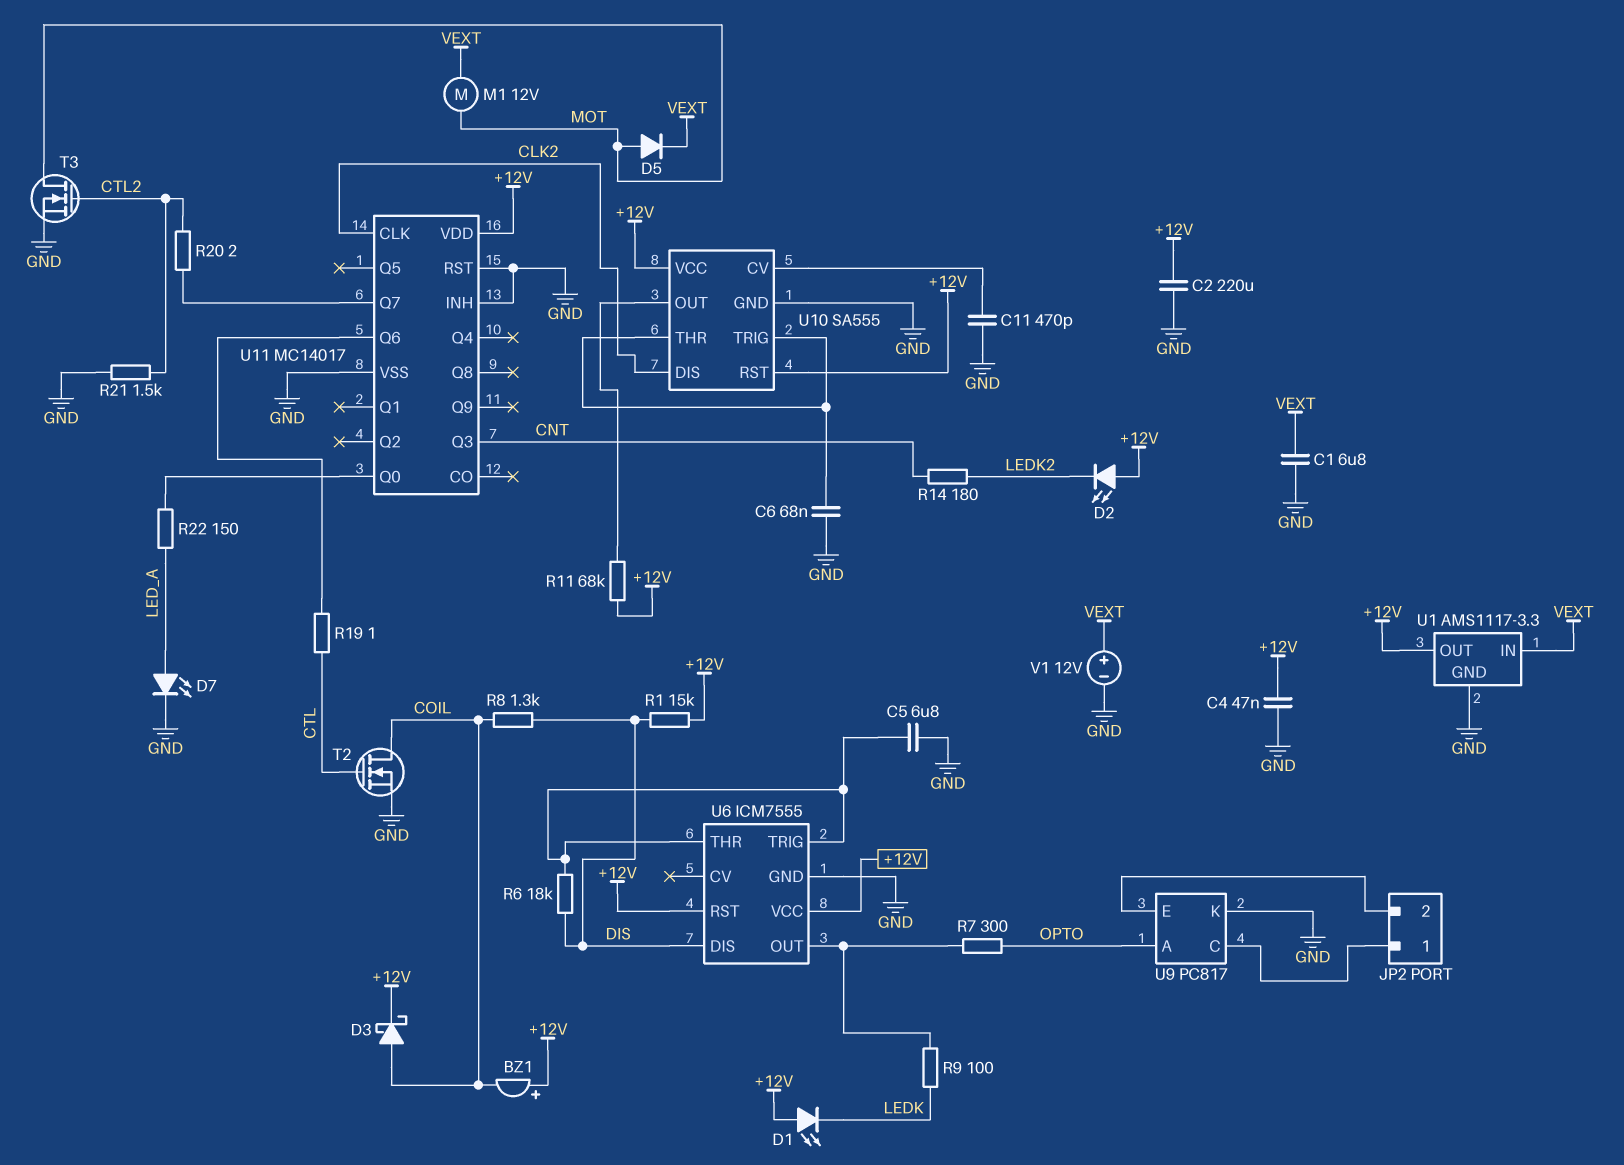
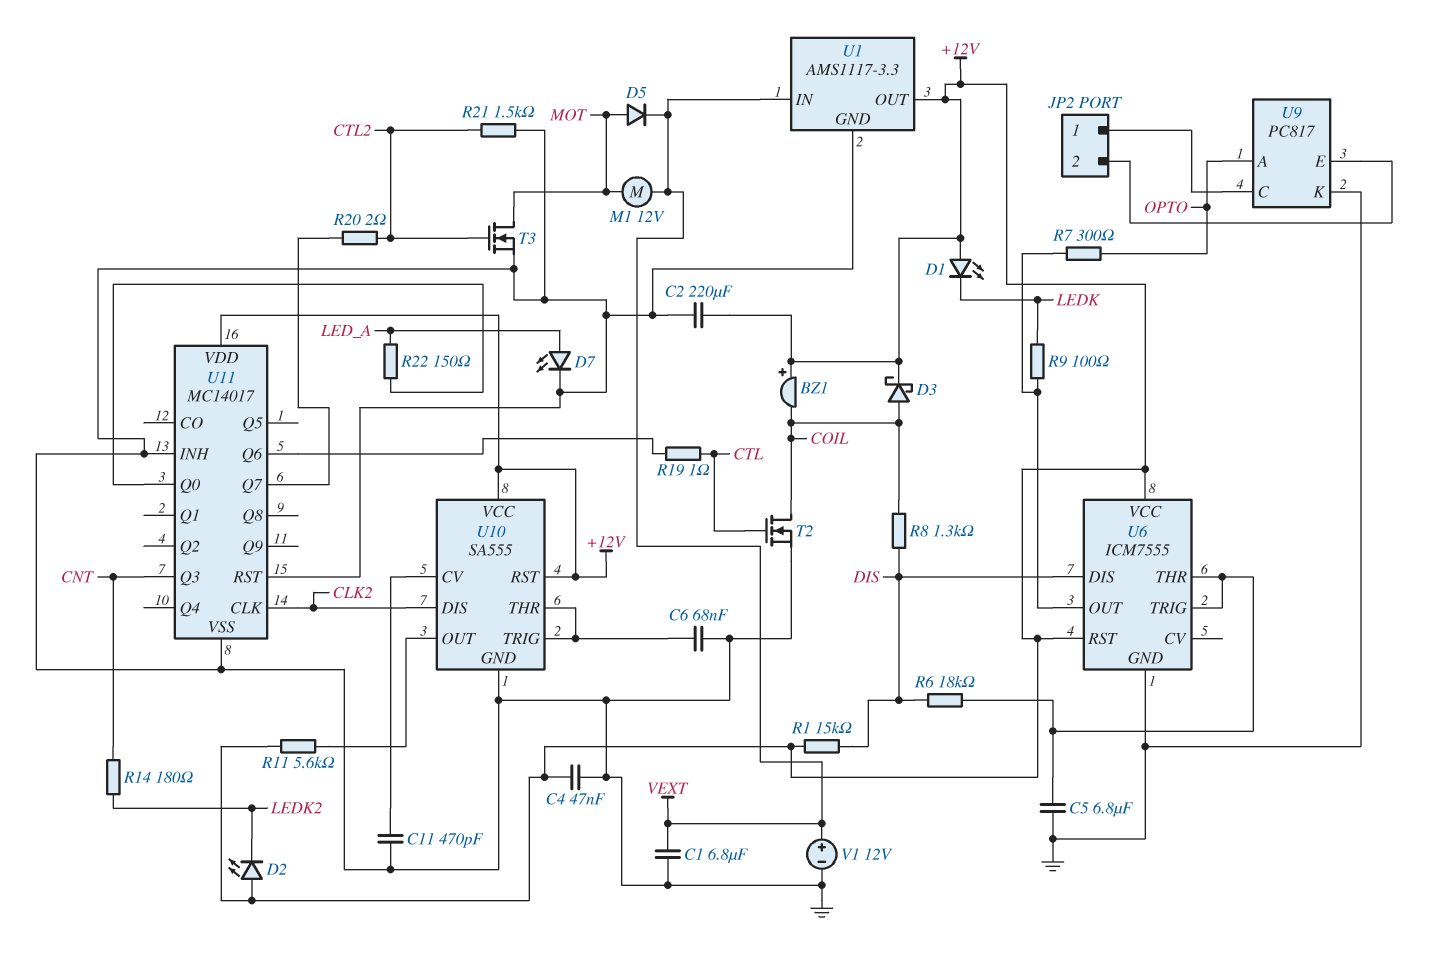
R11: 68k (+12V, U10/OUT) -> 5.6k (+12V, U10/OUT)

